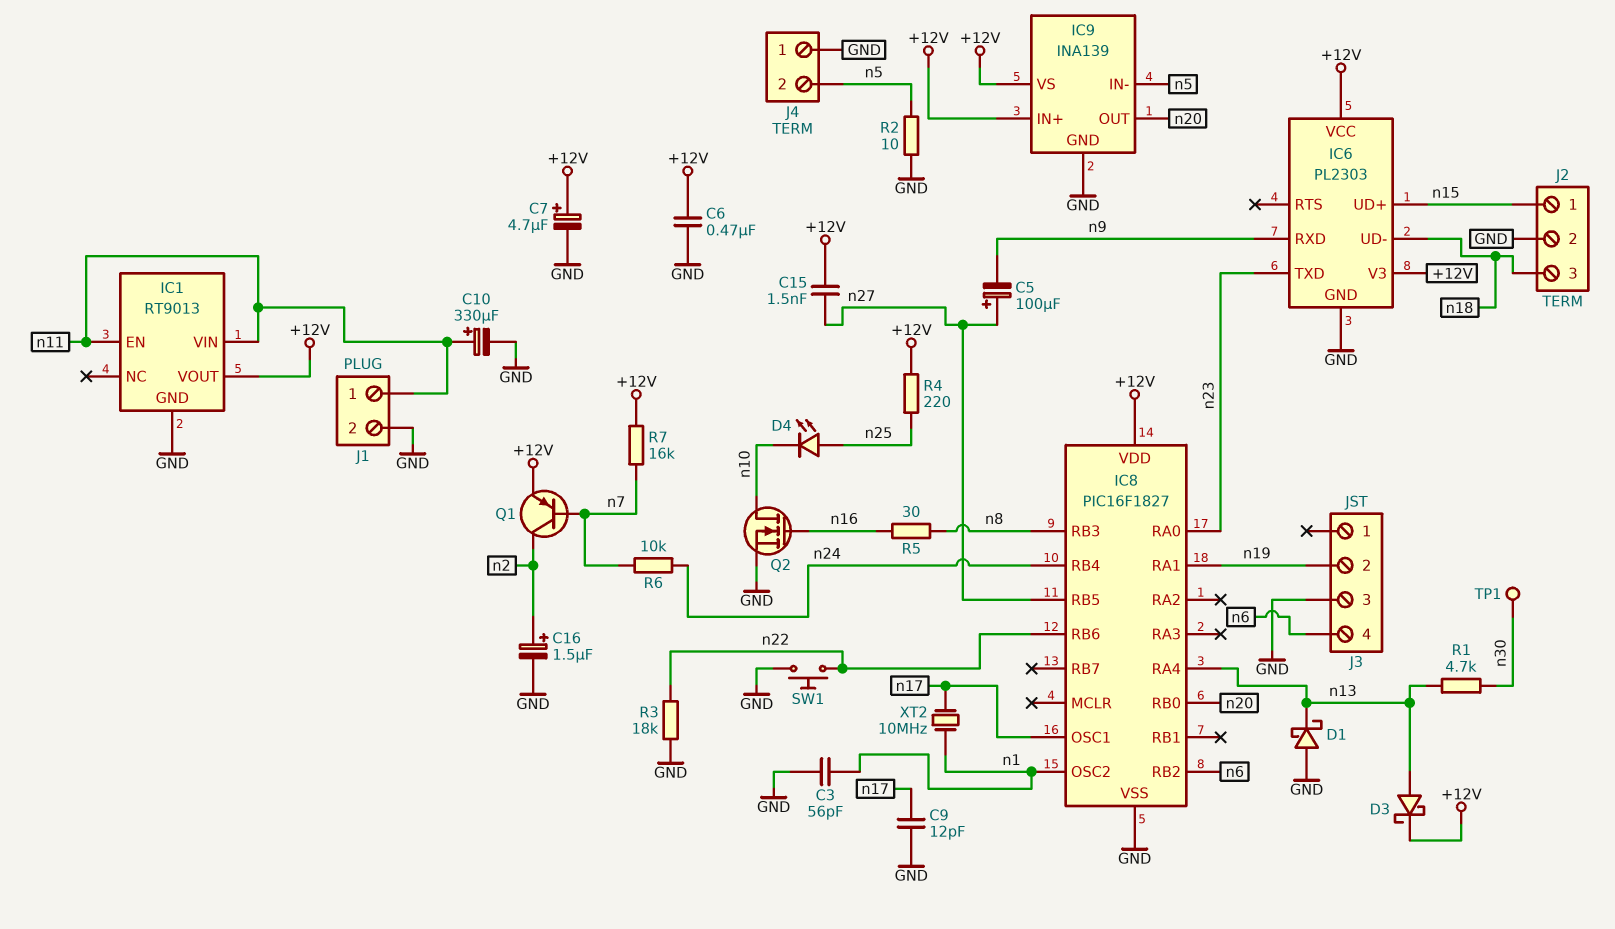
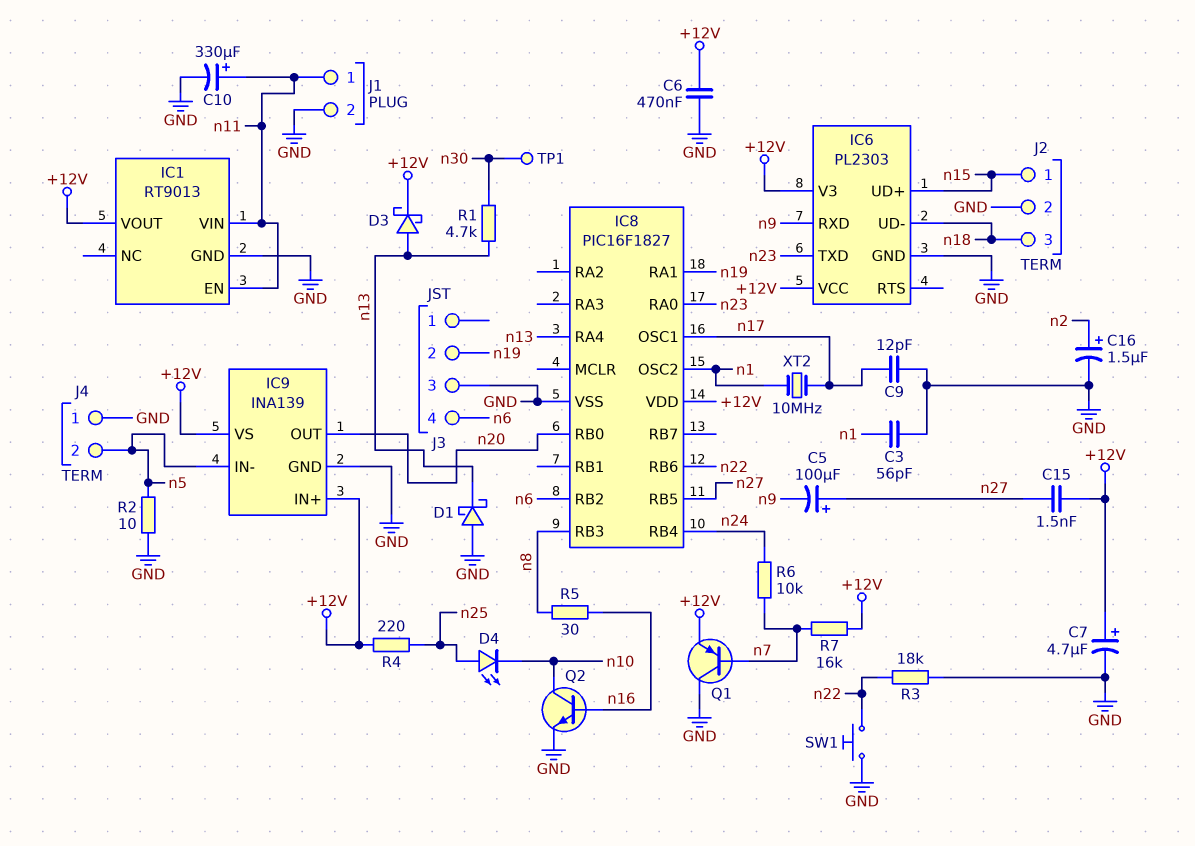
Q1: PNP (B n7, C n2, E +12V) -> PNP (B n7, C GND, E +12V)
Q2: NMOS (G n16, D n10, S GND) -> NPN (B n16, C n10, E GND)

